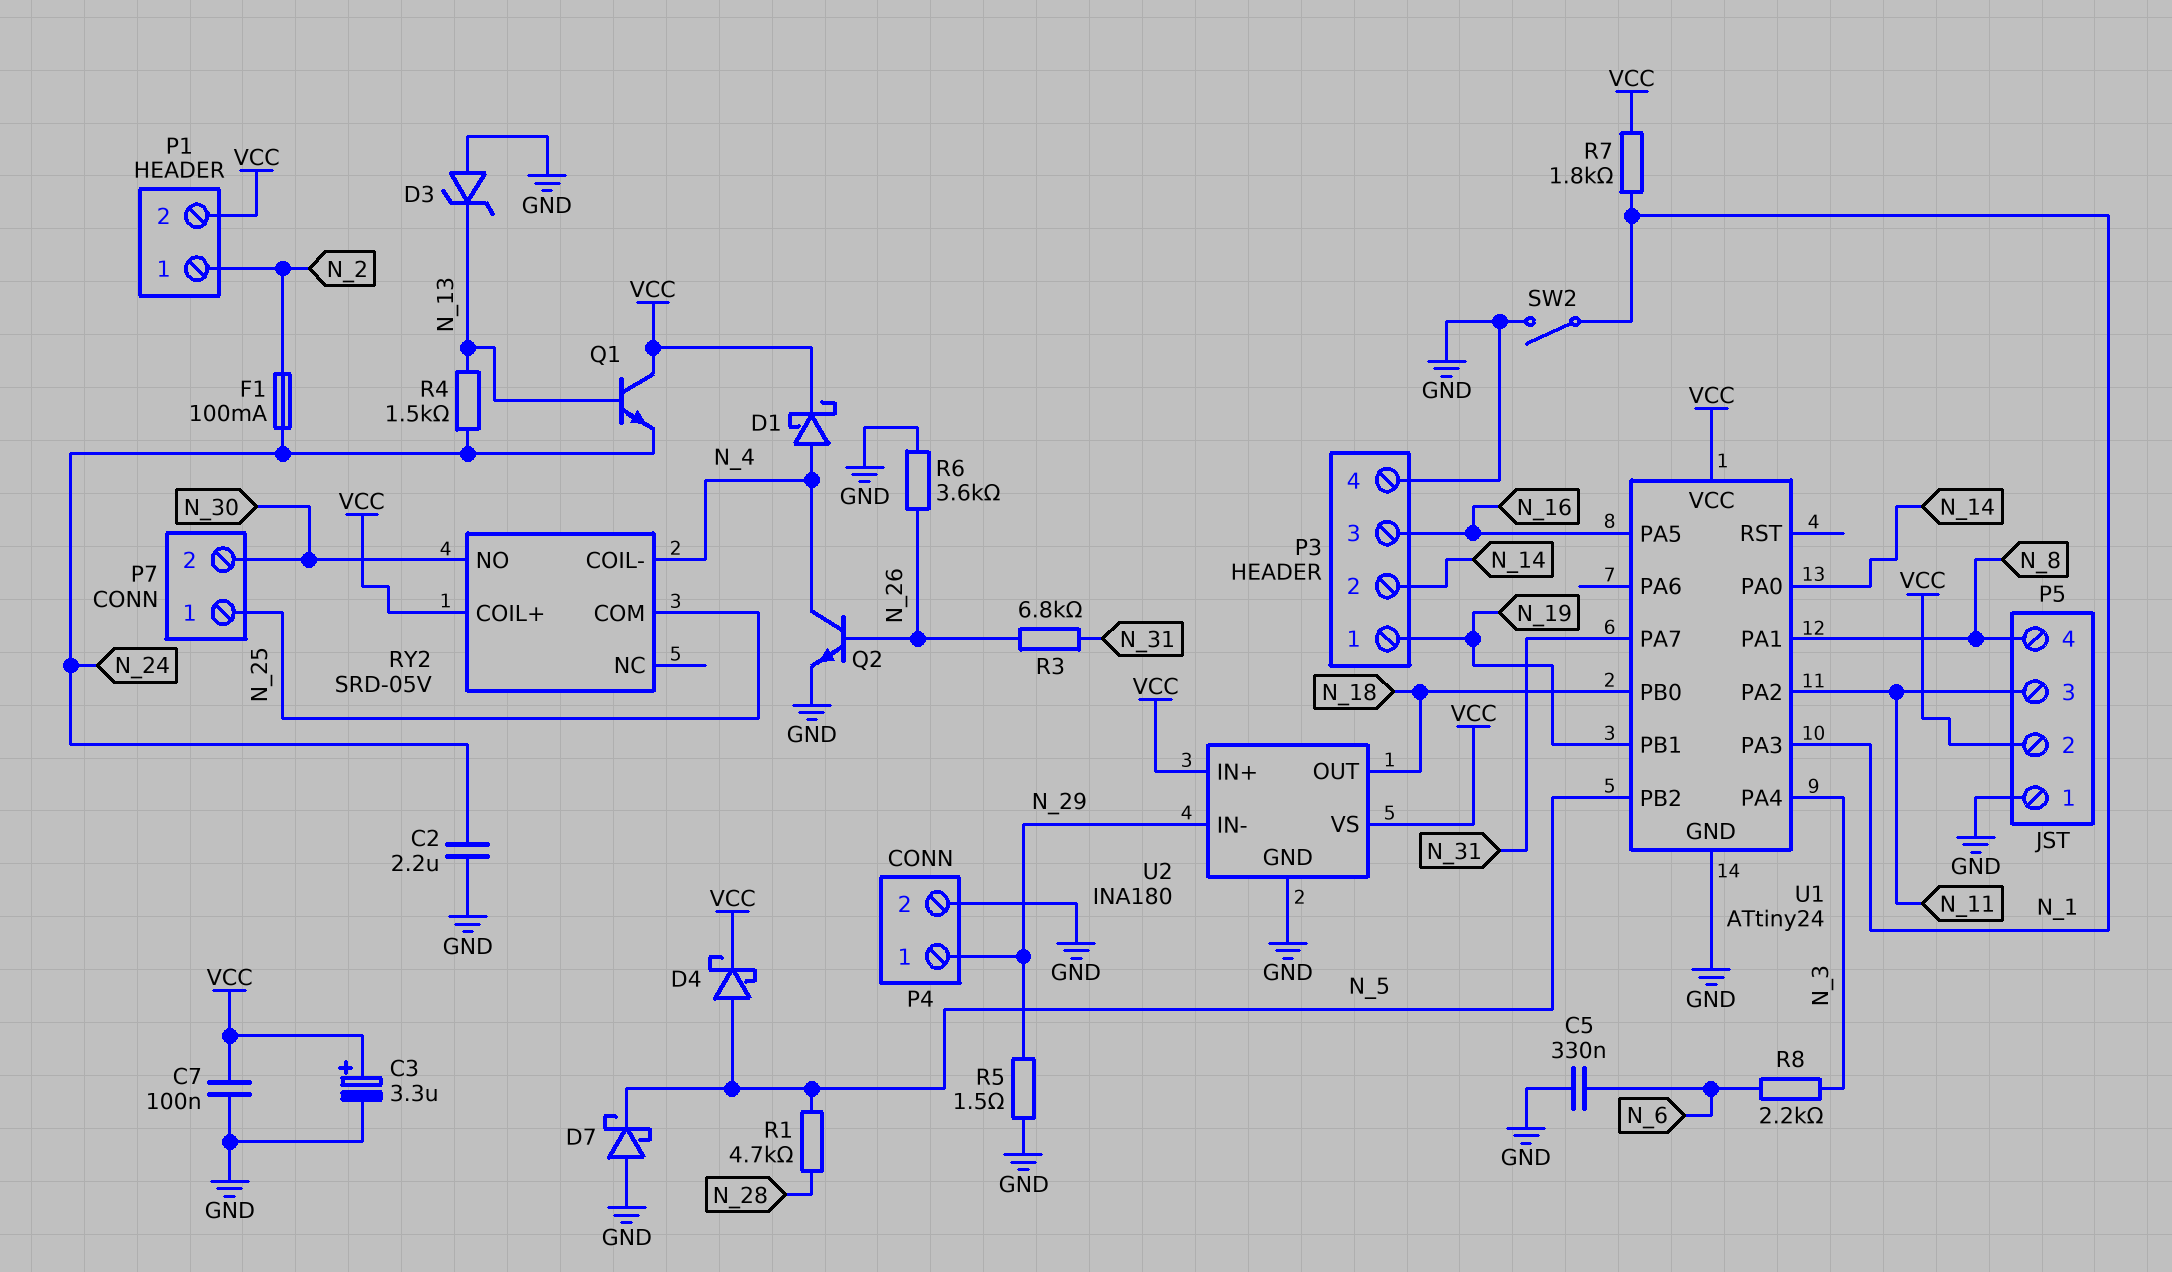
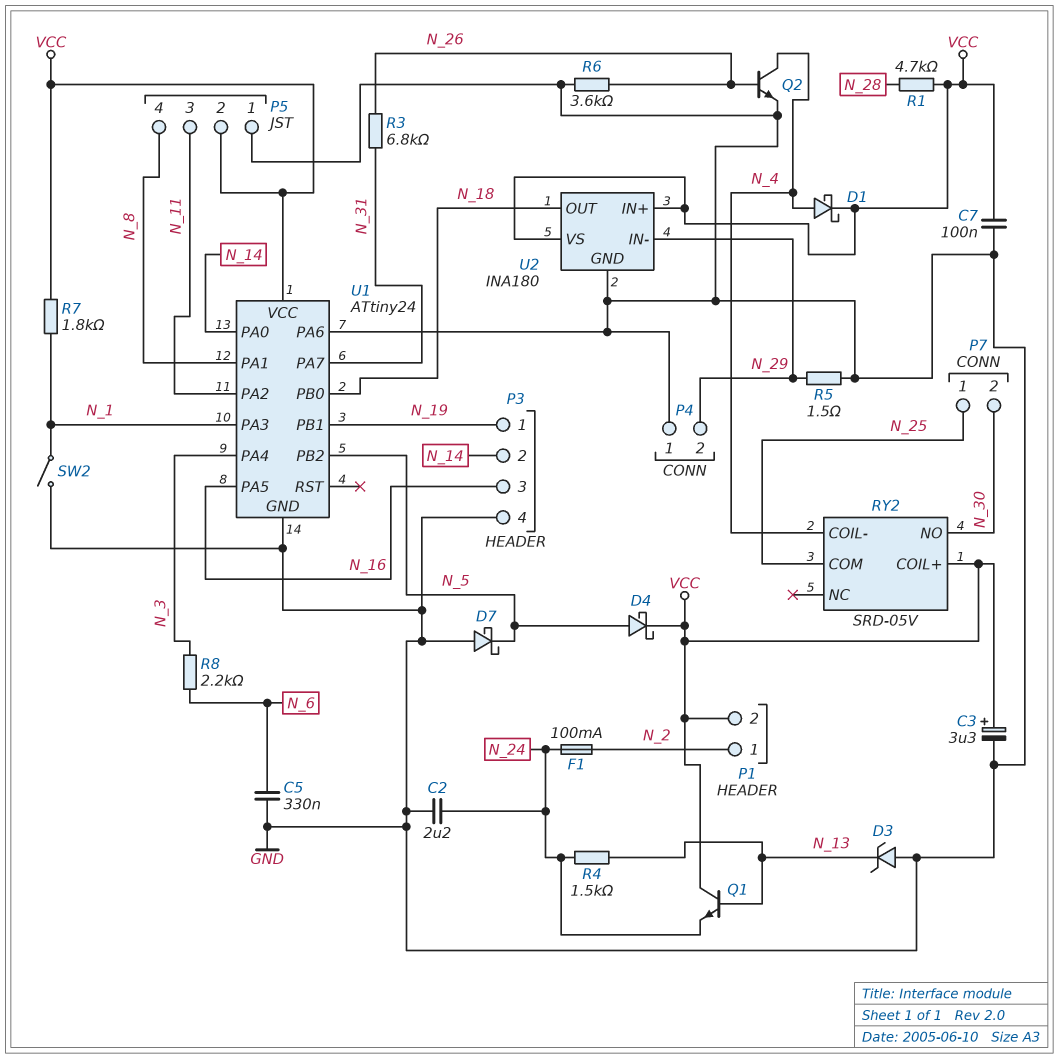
P4 pin 1: N_29 -> GND
P4 pin 2: GND -> N_29
R1: 4.7k (N_5, N_28) -> 4.7k (N_28, VCC)
U1 pin PA6: none -> GND

